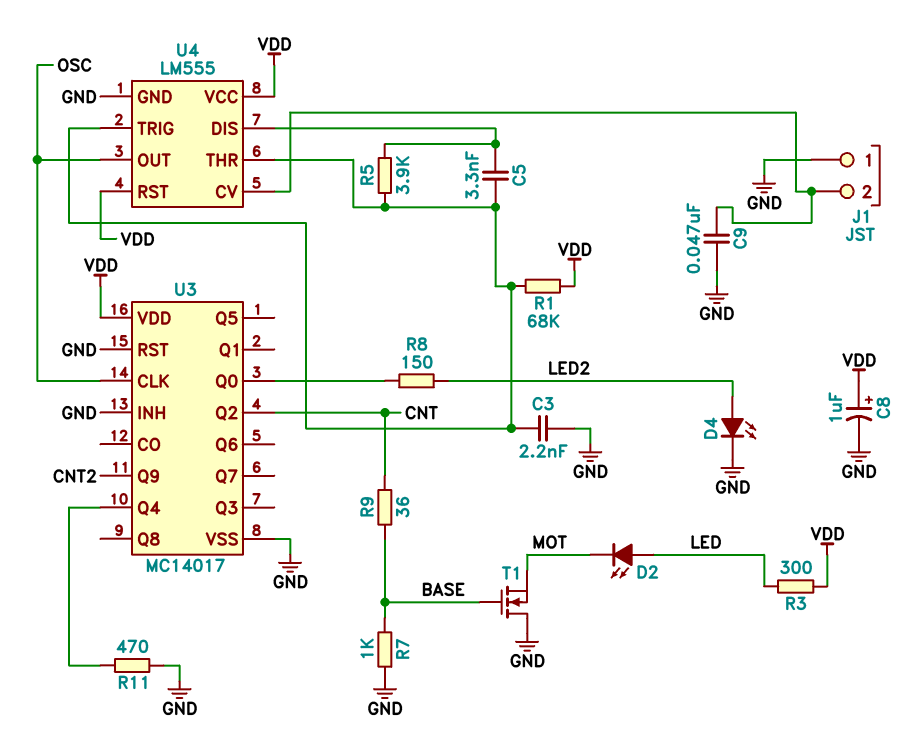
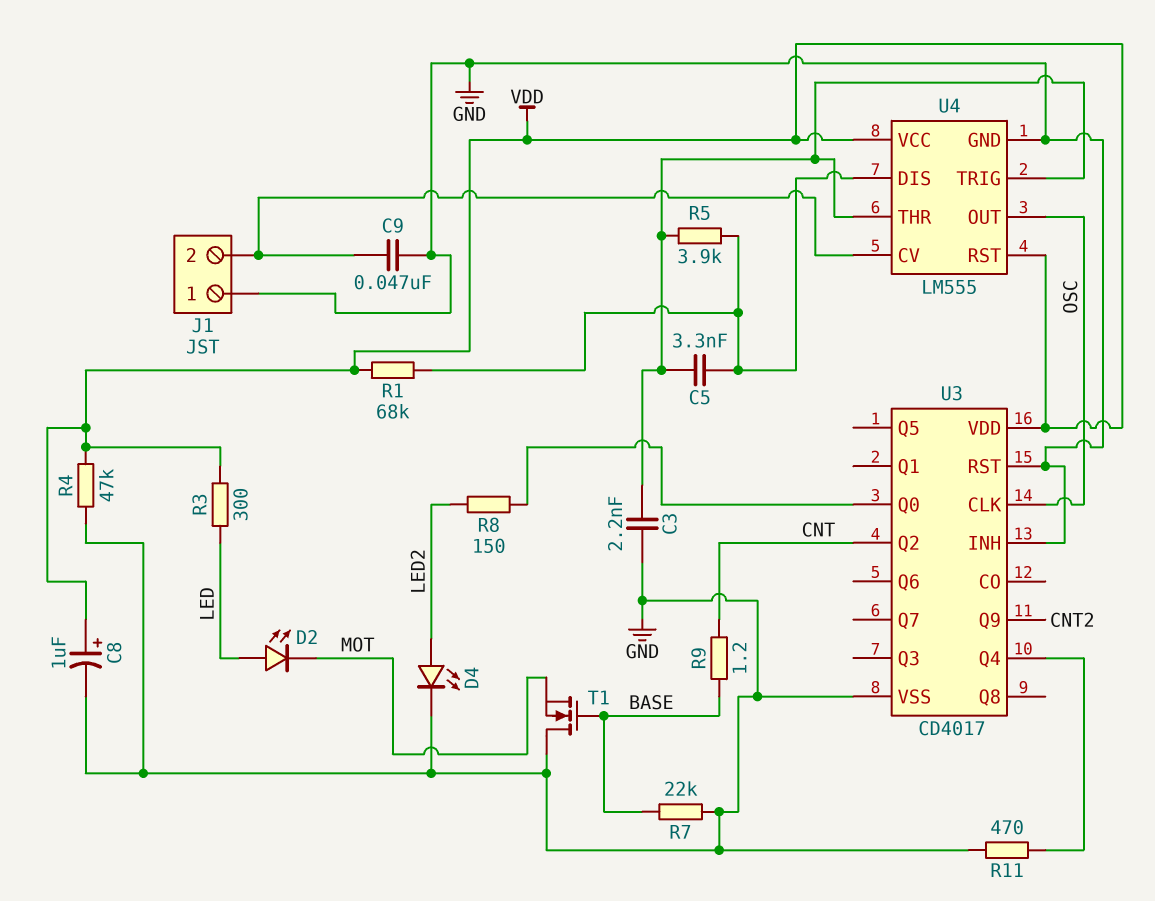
R1: 68k (U4/THR, VDD) -> 68k (U4/DIS, VDD)
R4: none -> 47k (GND, VDD)
R7: 1k (BASE, GND) -> 22k (BASE, GND)
R9: 36 (BASE, CNT) -> 1.2 (BASE, CNT)
U3: MC14017 -> CD4017

